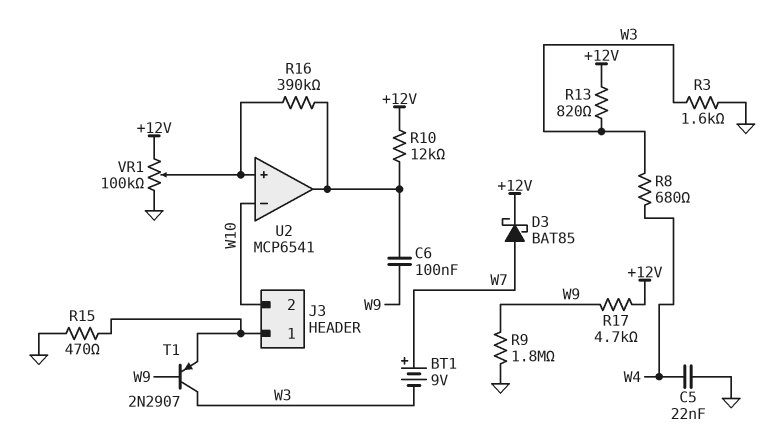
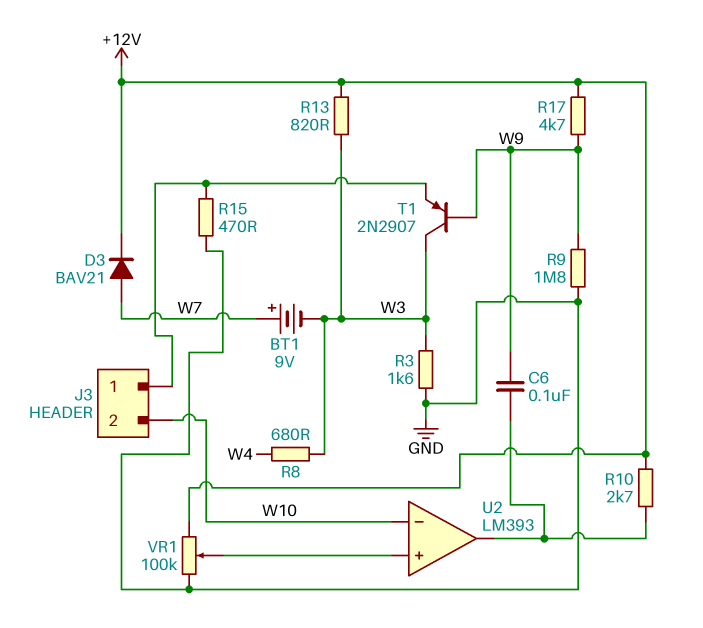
C5: 22nF (GND, W4) -> none
D3: schottky BAT85 (A W7, K +12V) -> diode BAV21 (A W7, K +12V)
R10: 12k (+12V, U2/out) -> 2.7k (+12V, U2/out)
R16: 390k (U2/in+, U2/out) -> none
U2: MCP6541 -> LM393

